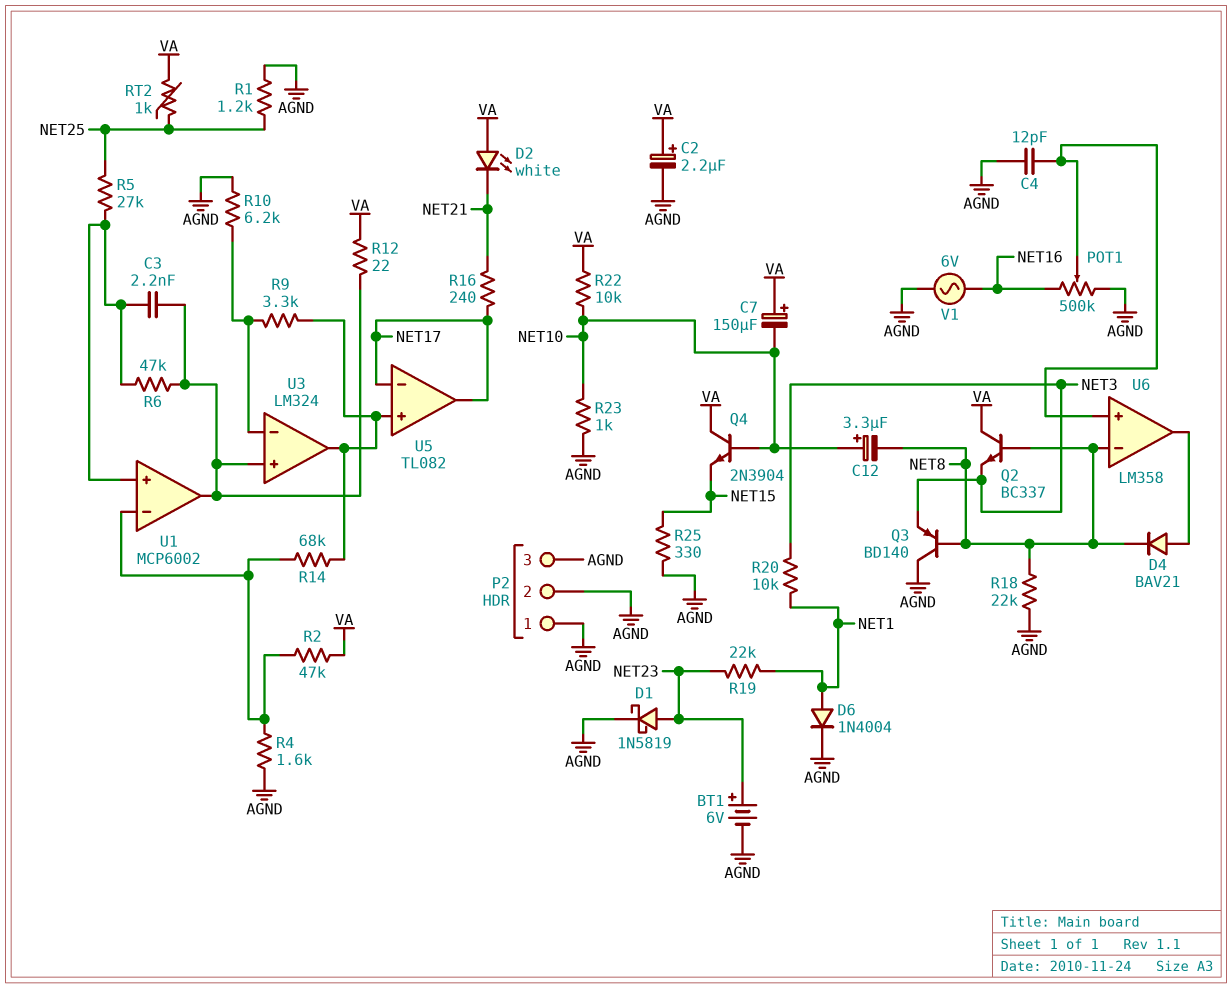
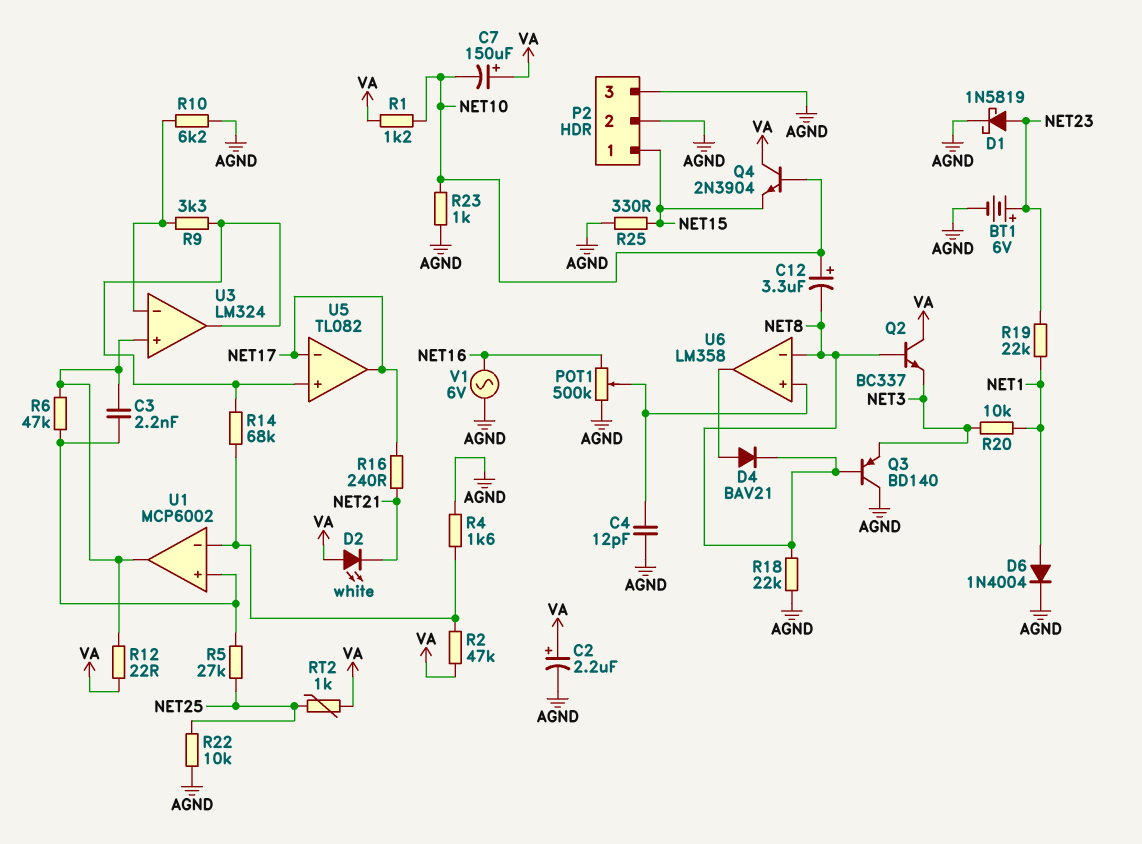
P2 pin 1: AGND -> NET15
R1: 1.2k (AGND, NET25) -> 1.2k (NET10, VA)
R22: 10k (NET10, VA) -> 10k (AGND, NET25)

